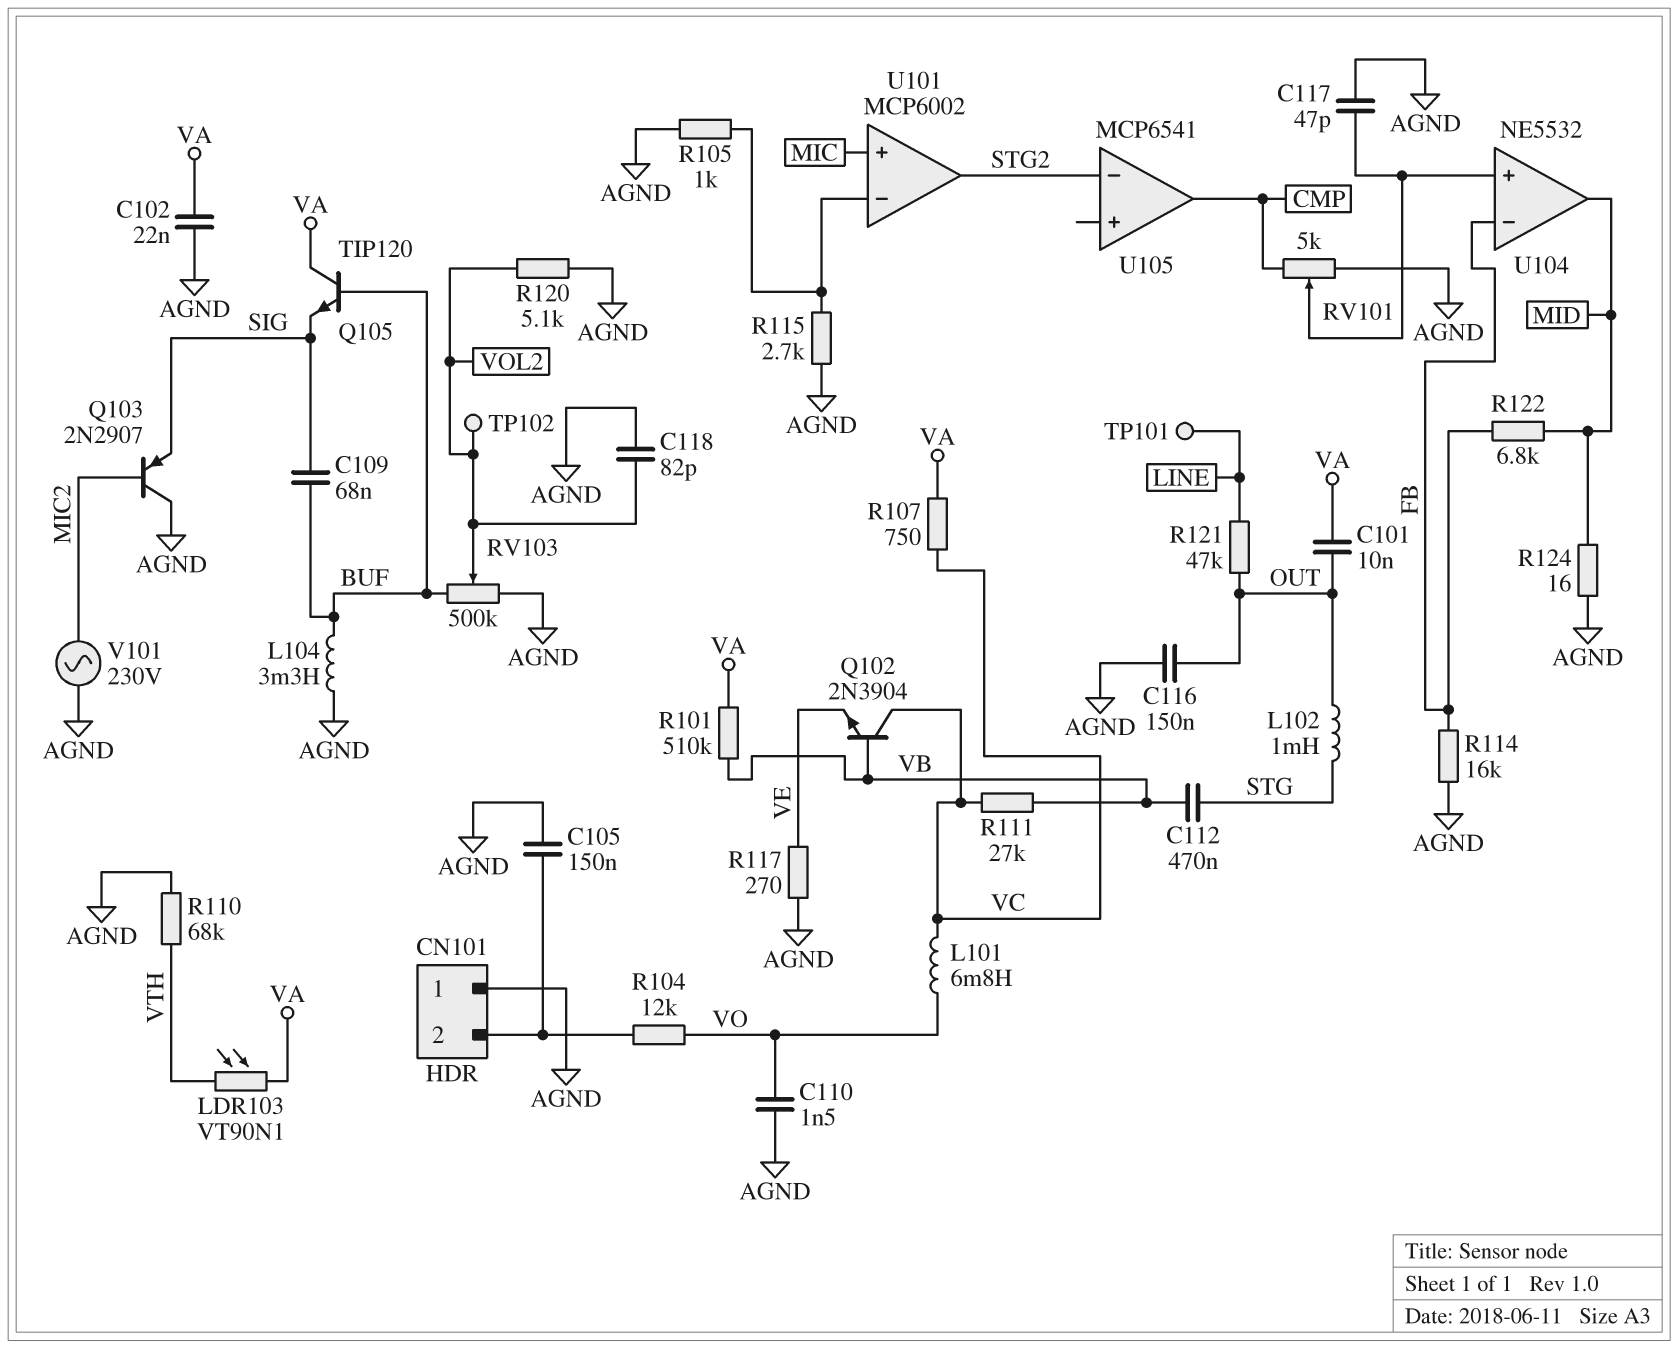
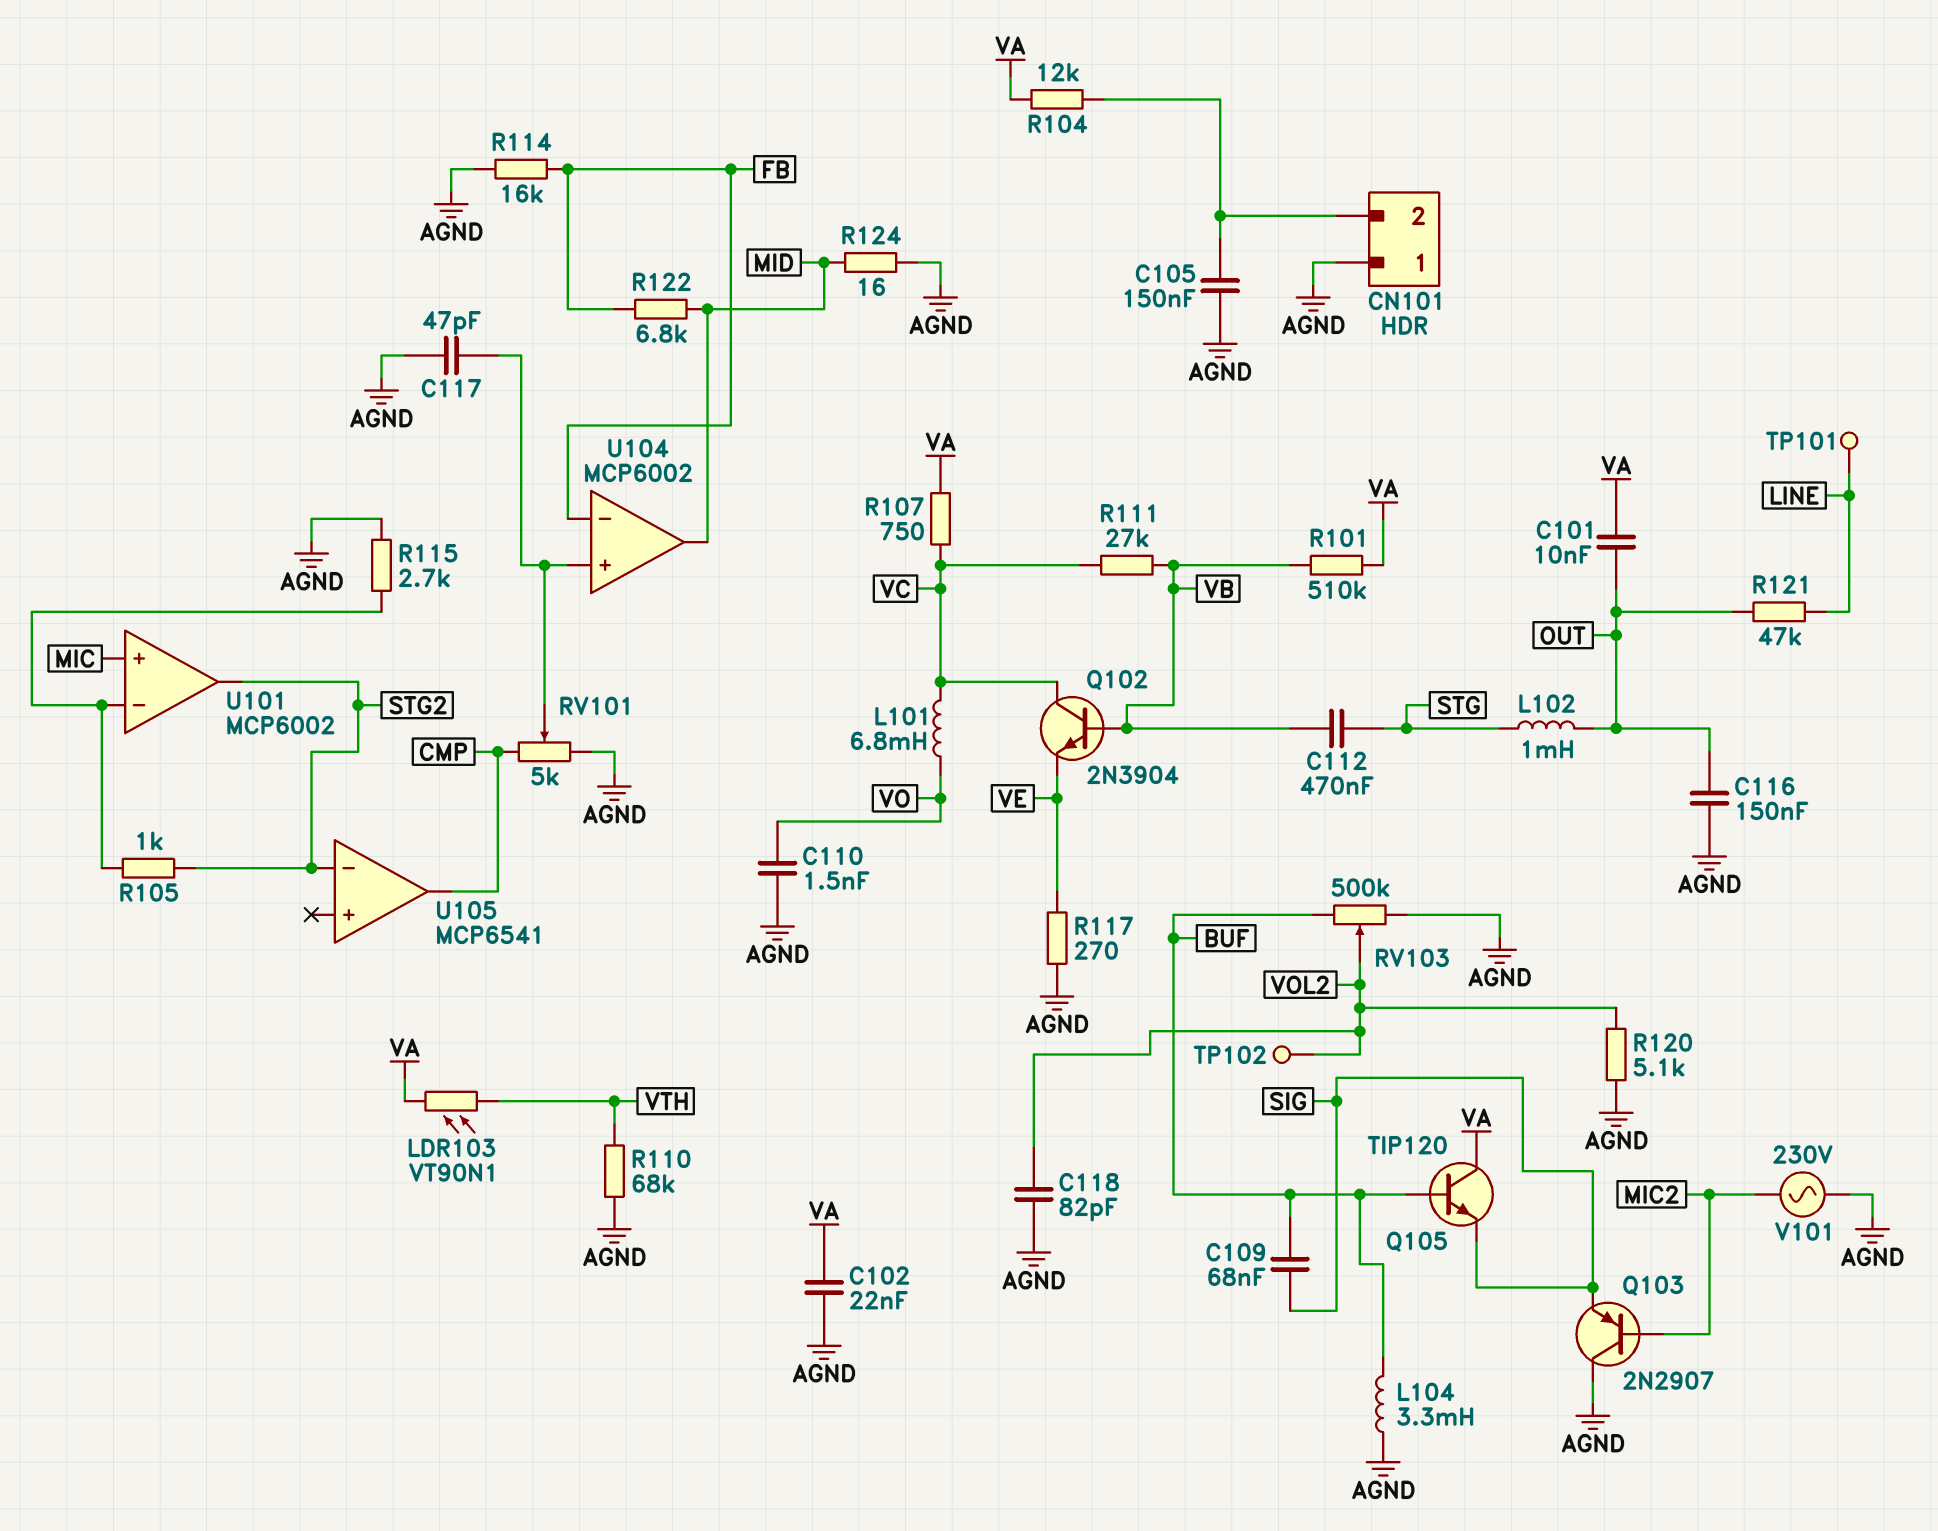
R104: 12k (CN101/2, VO) -> 12k (CN101/2, VA)
R105: 1k (AGND, U101/in-) -> 1k (STG2, U101/in-)
U104: NE5532 -> MCP6002

